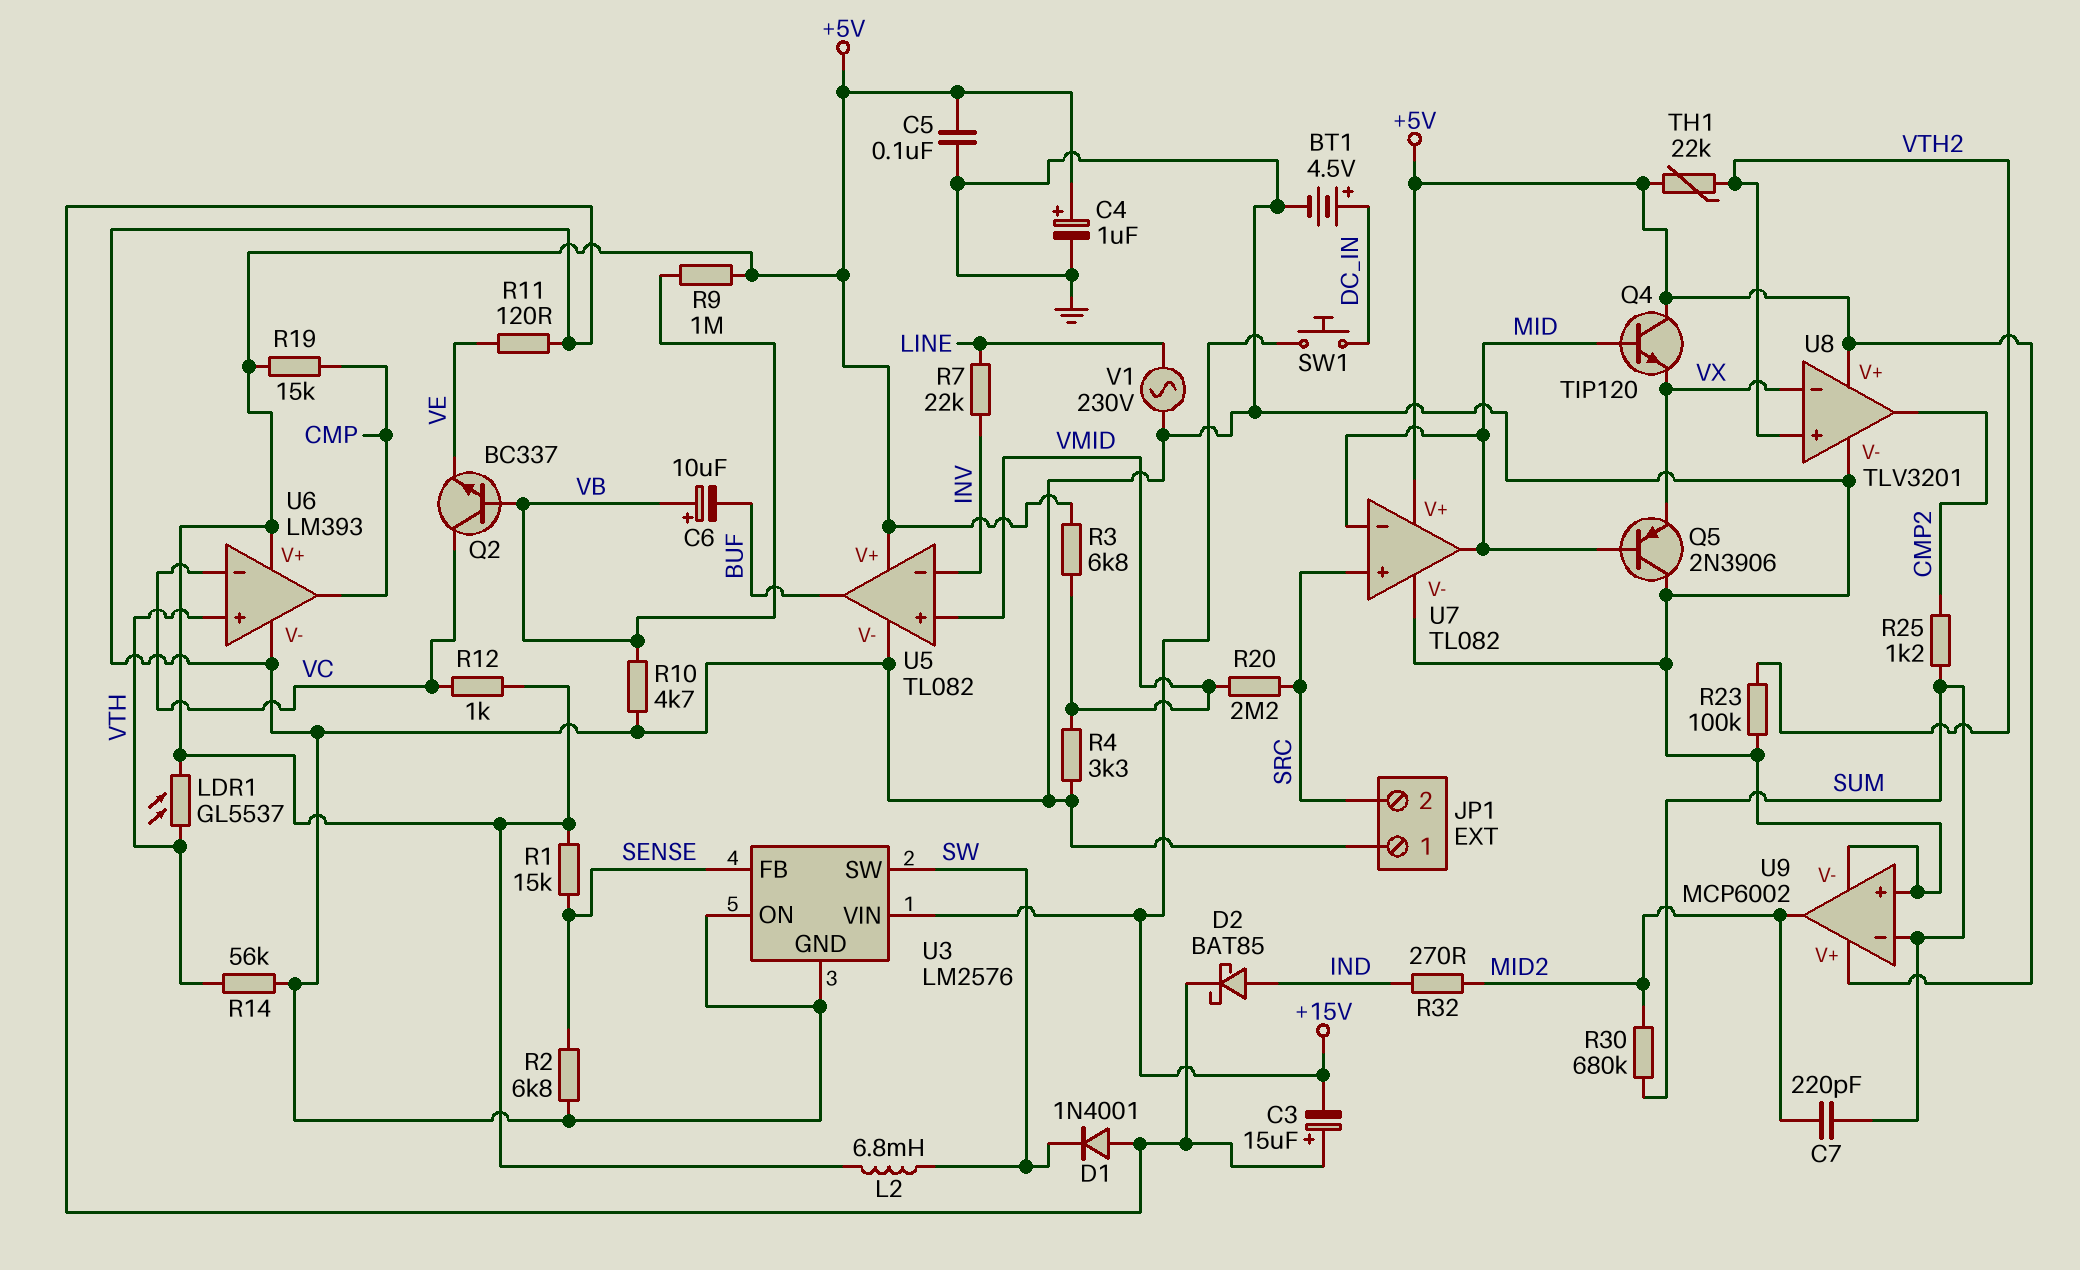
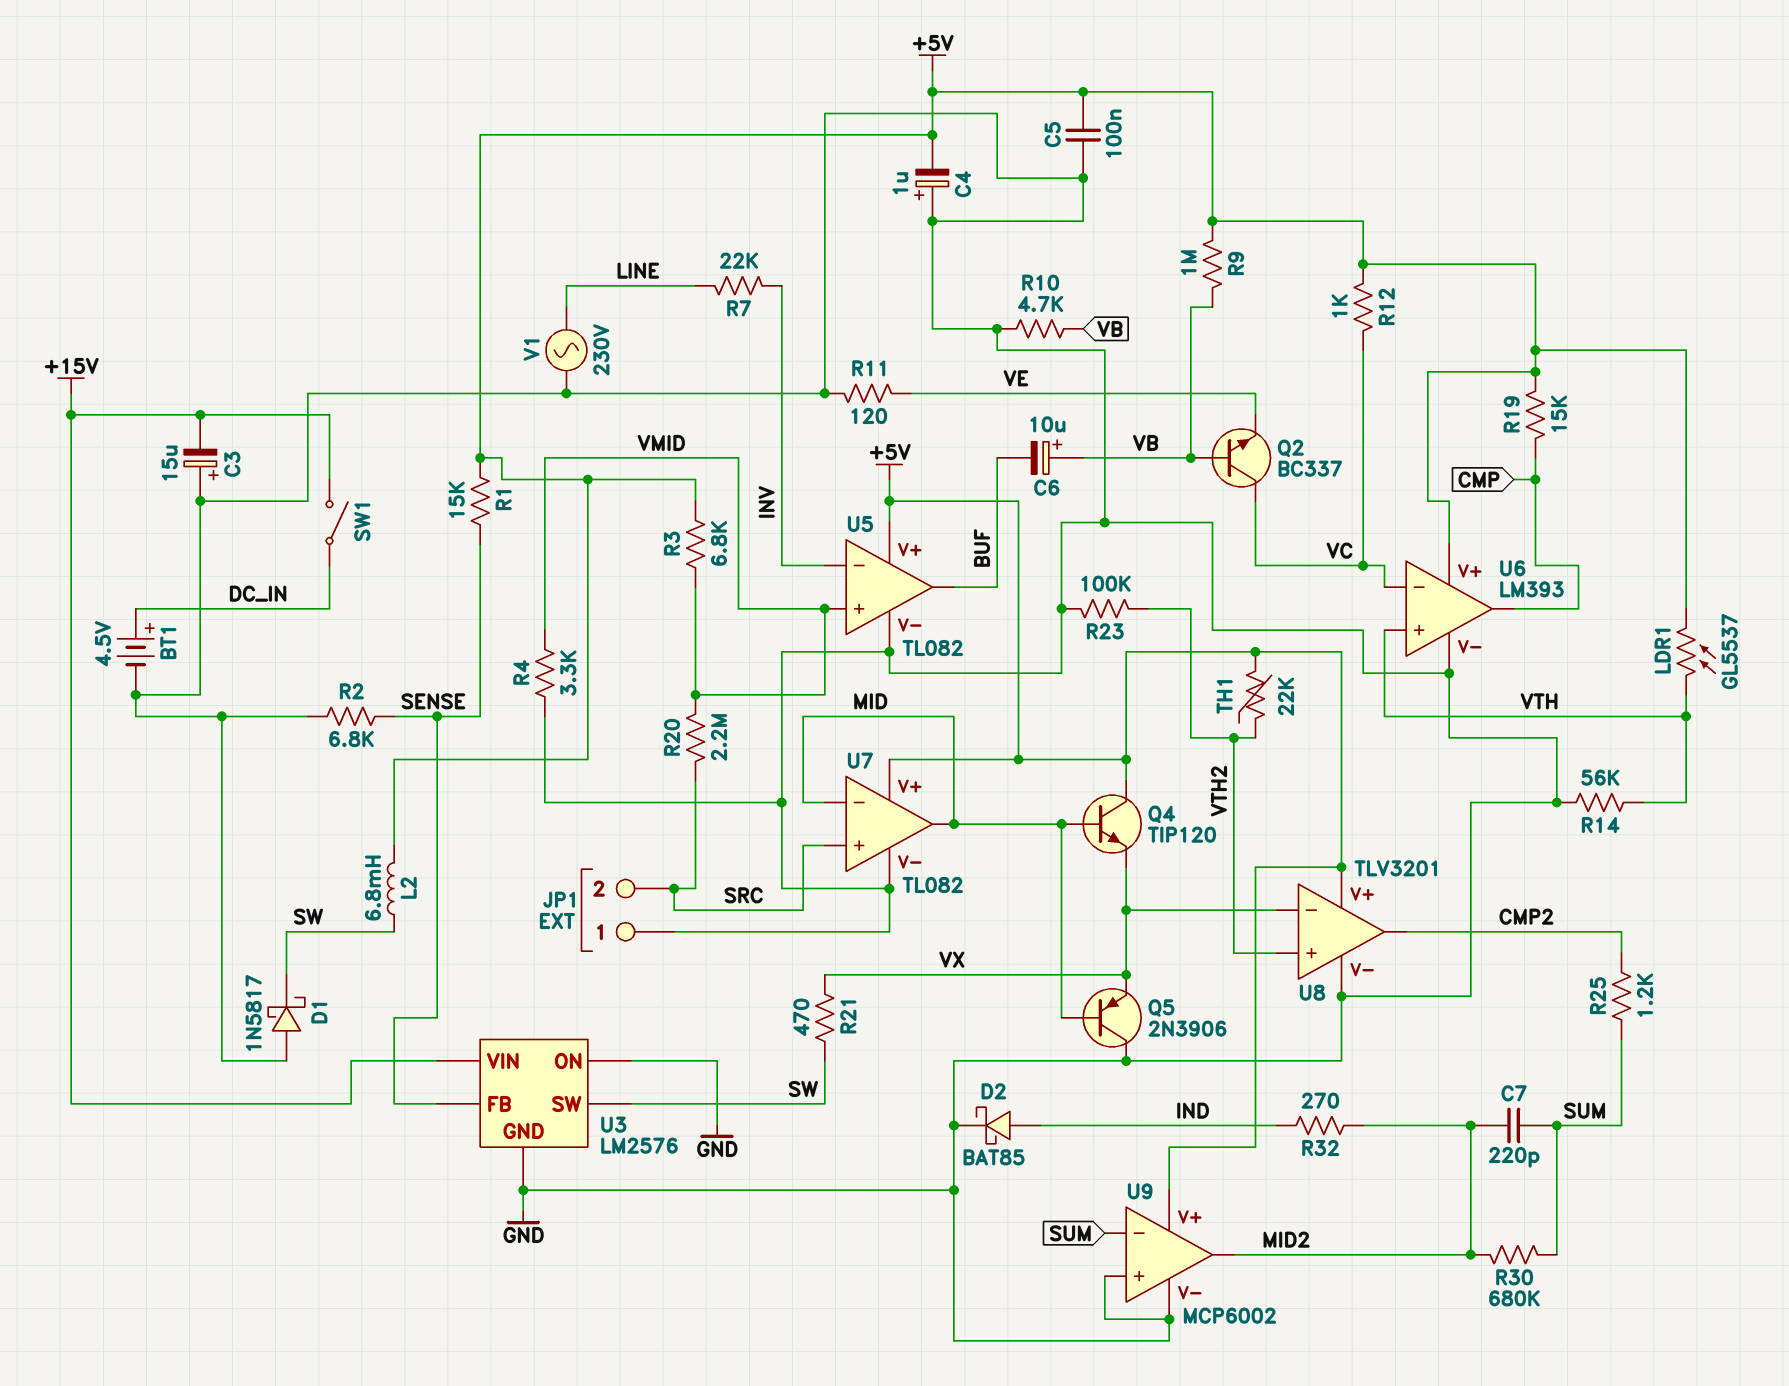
C4: 1uF (plus +5V, minus GND) -> 1uF (plus GND, minus +5V)
D1: diode 1N4001 (A GND, K SW) -> schottky 1N5817 (A GND, K SW)
R21: none -> 470 (SW, VX)
SW1: button (+15V, DC_IN) -> switch (+15V, DC_IN)

